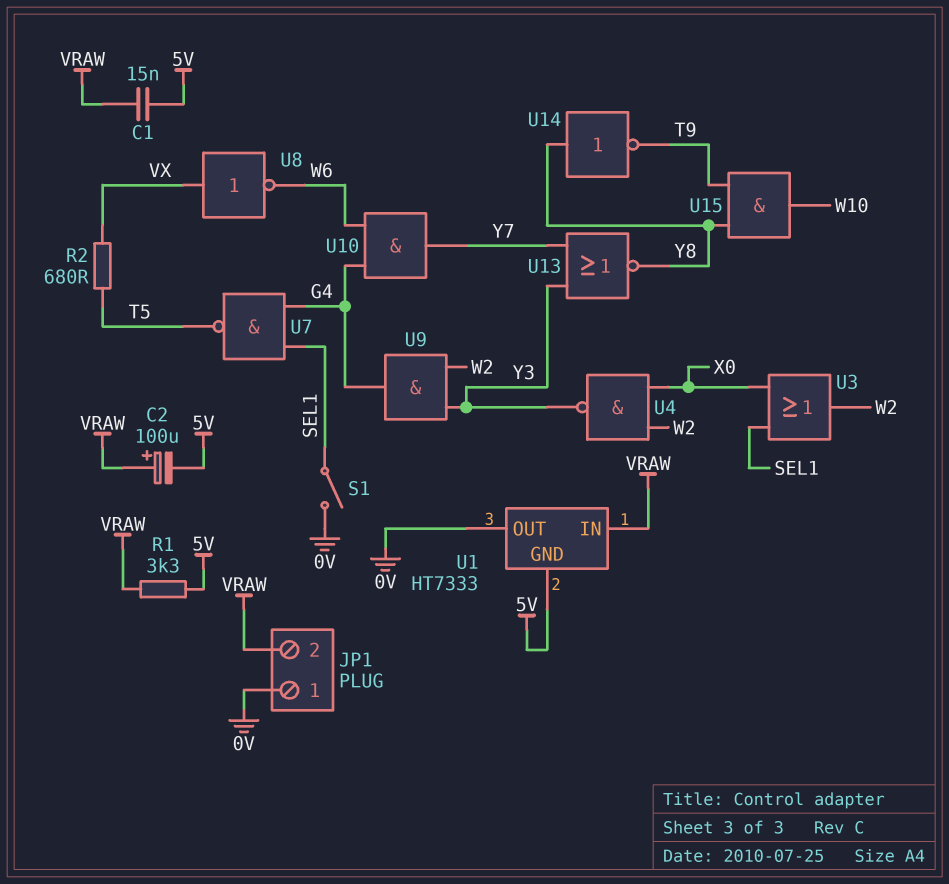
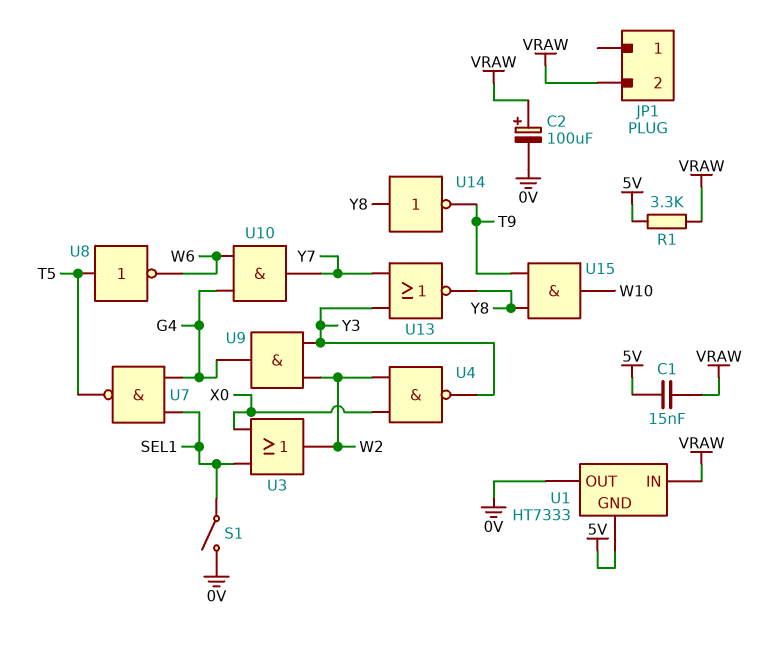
C2: 100uF (plus VRAW, minus 5V) -> 100uF (plus VRAW, minus 0V)
JP1 pin 1: 0V -> none
R2: 680 (T5, VX) -> none
U8: NOT (in VX, out W6) -> NOT (in T5, out W6)

